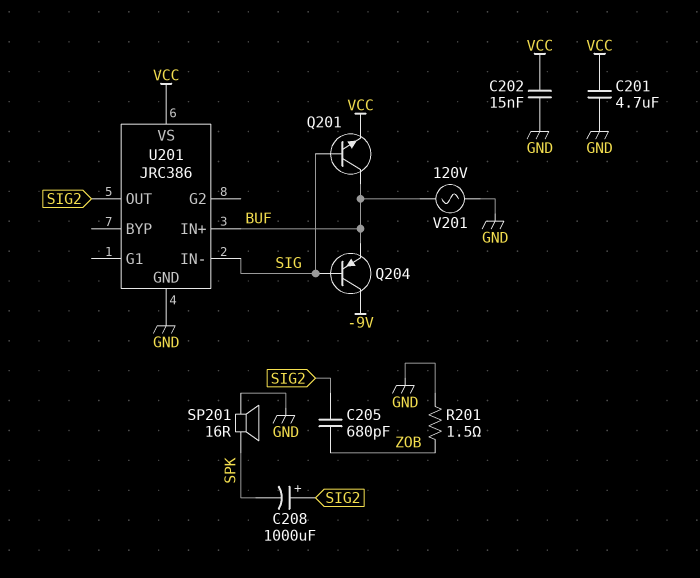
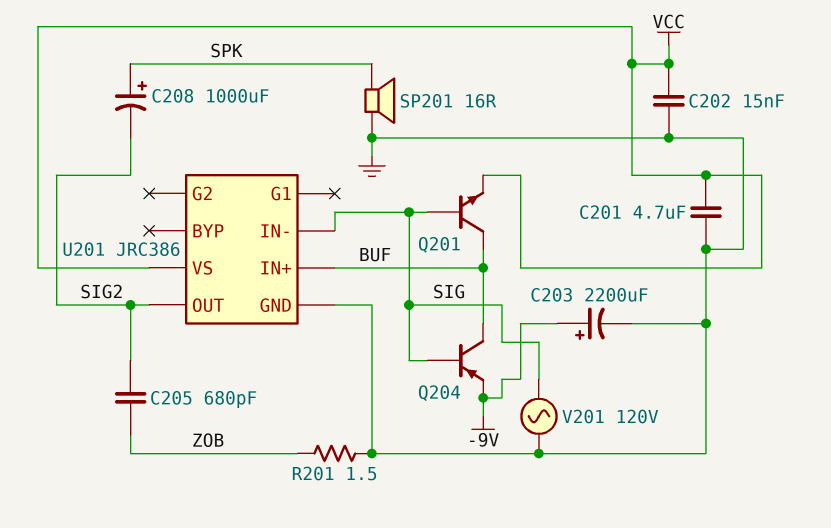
C203: none -> 2200uF (plus -9V, minus GND)
C208: 1000uF (plus SIG2, minus SPK) -> 1000uF (plus SPK, minus SIG2)
Q204: PNP (B SIG, C -9V, E BUF) -> PNP (B SIG, C BUF, E -9V)
V201: AC 120V (BUF, GND) -> AC 120V (GND, SIG)

